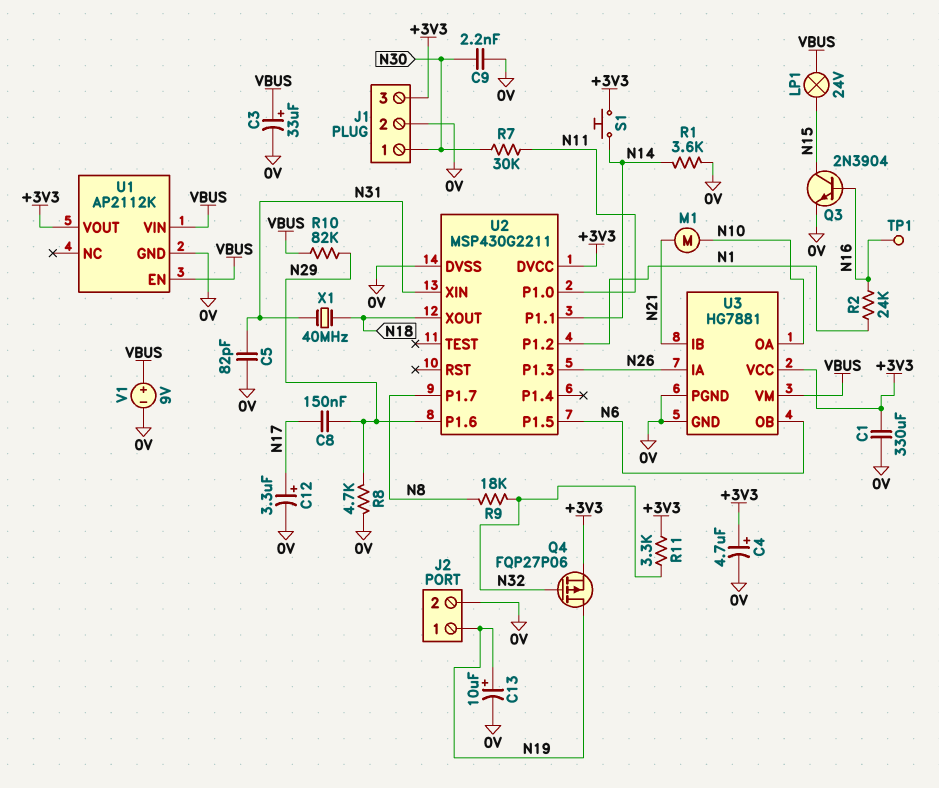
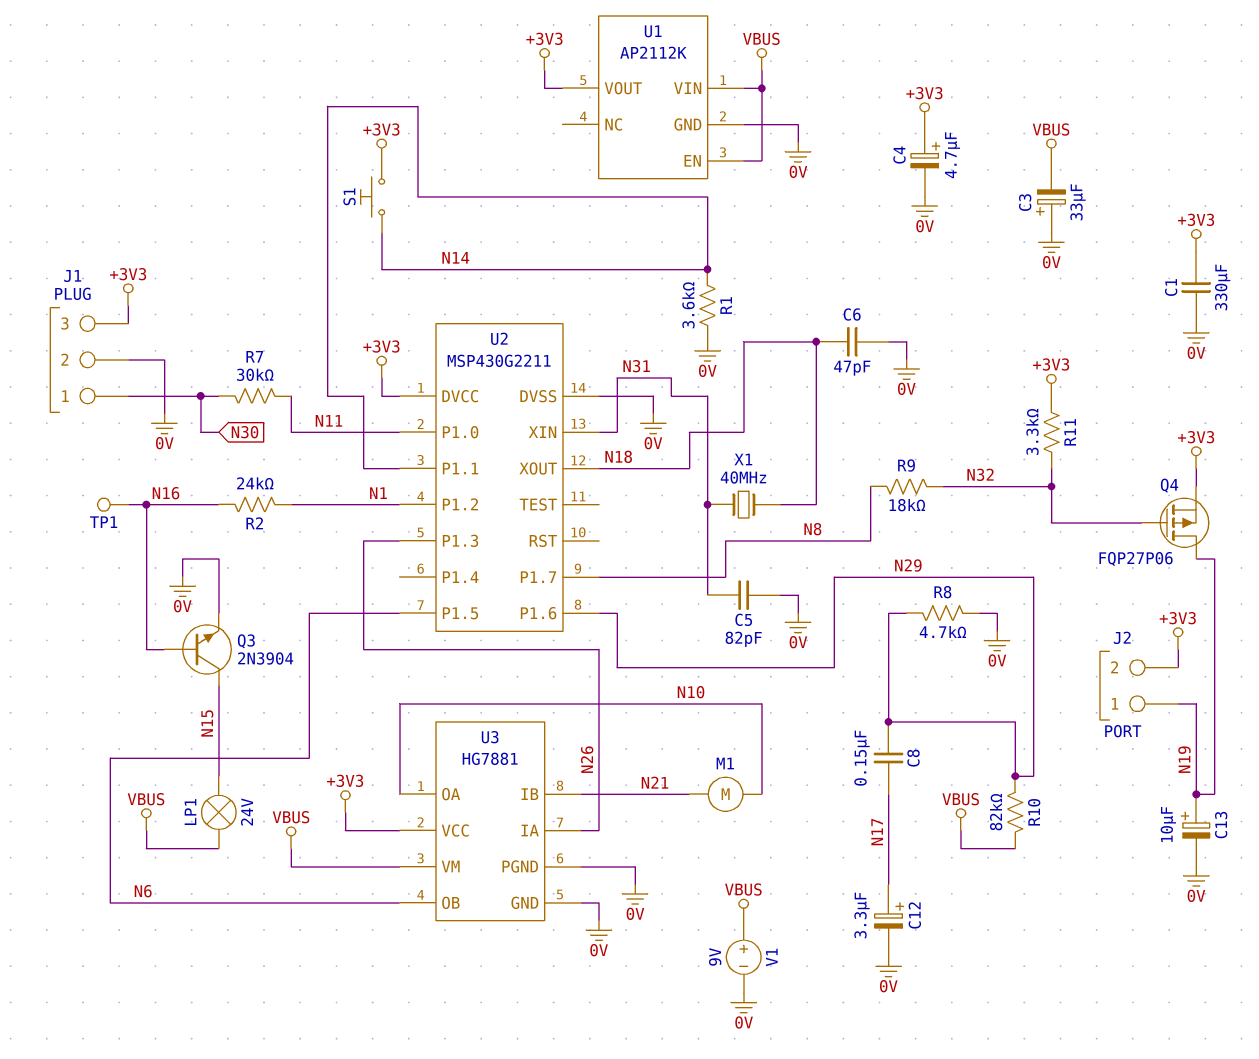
C3: 33uF (plus VBUS, minus 0V) -> 33uF (plus 0V, minus VBUS)
C6: none -> 47pF (0V, N18)
C9: 2.2nF (0V, N30) -> none
J2 pin 2: 0V -> +3V3

